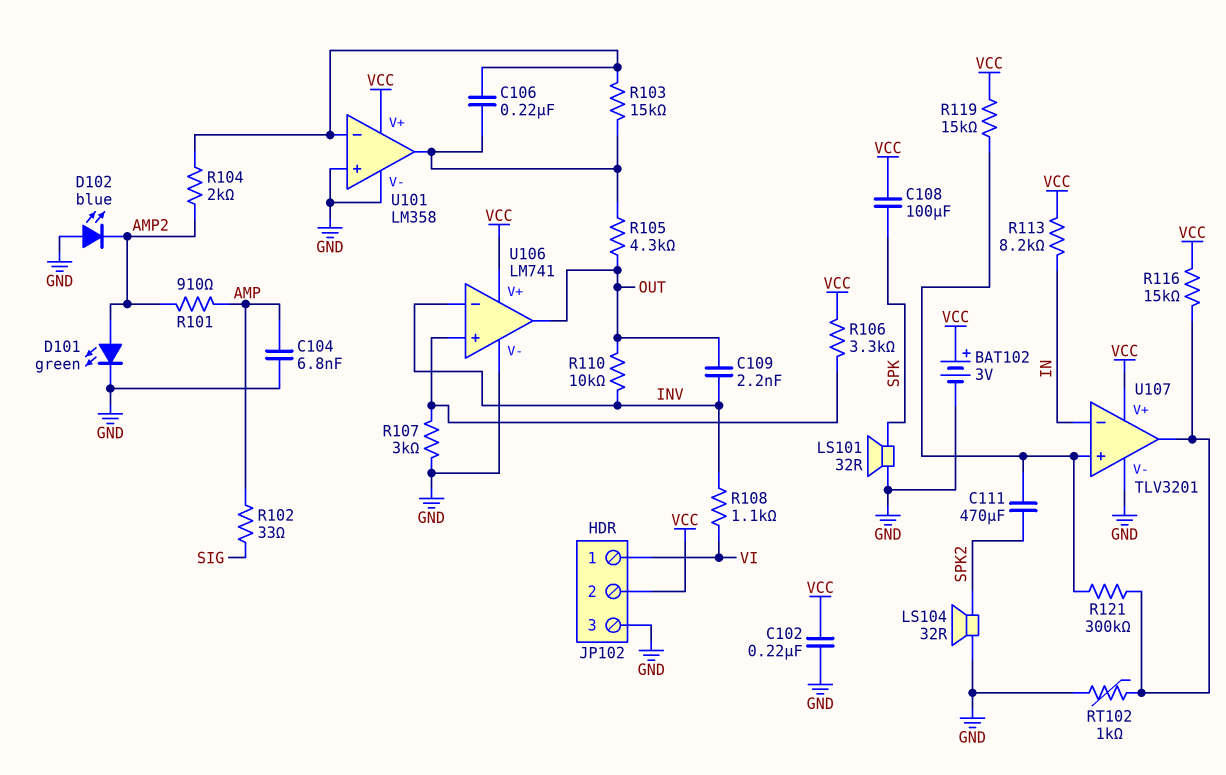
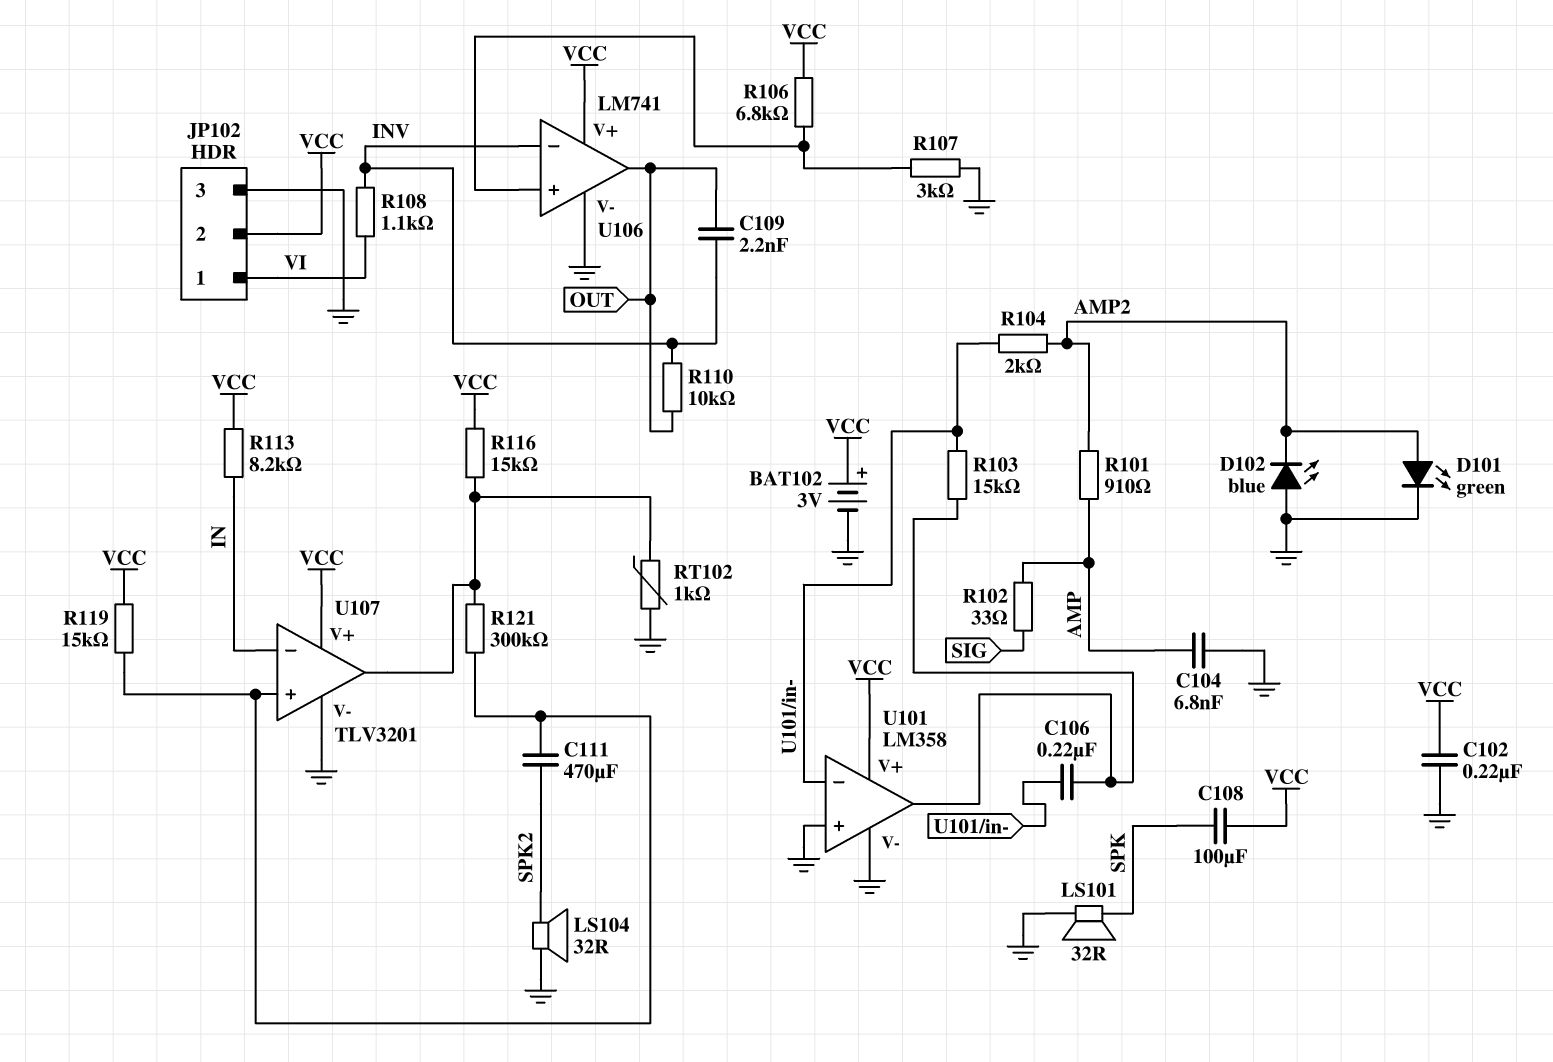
R105: 4.3k (OUT, U101/out) -> none
R106: 3.3k (U106/in+, VCC) -> 6.8k (U106/in+, VCC)

